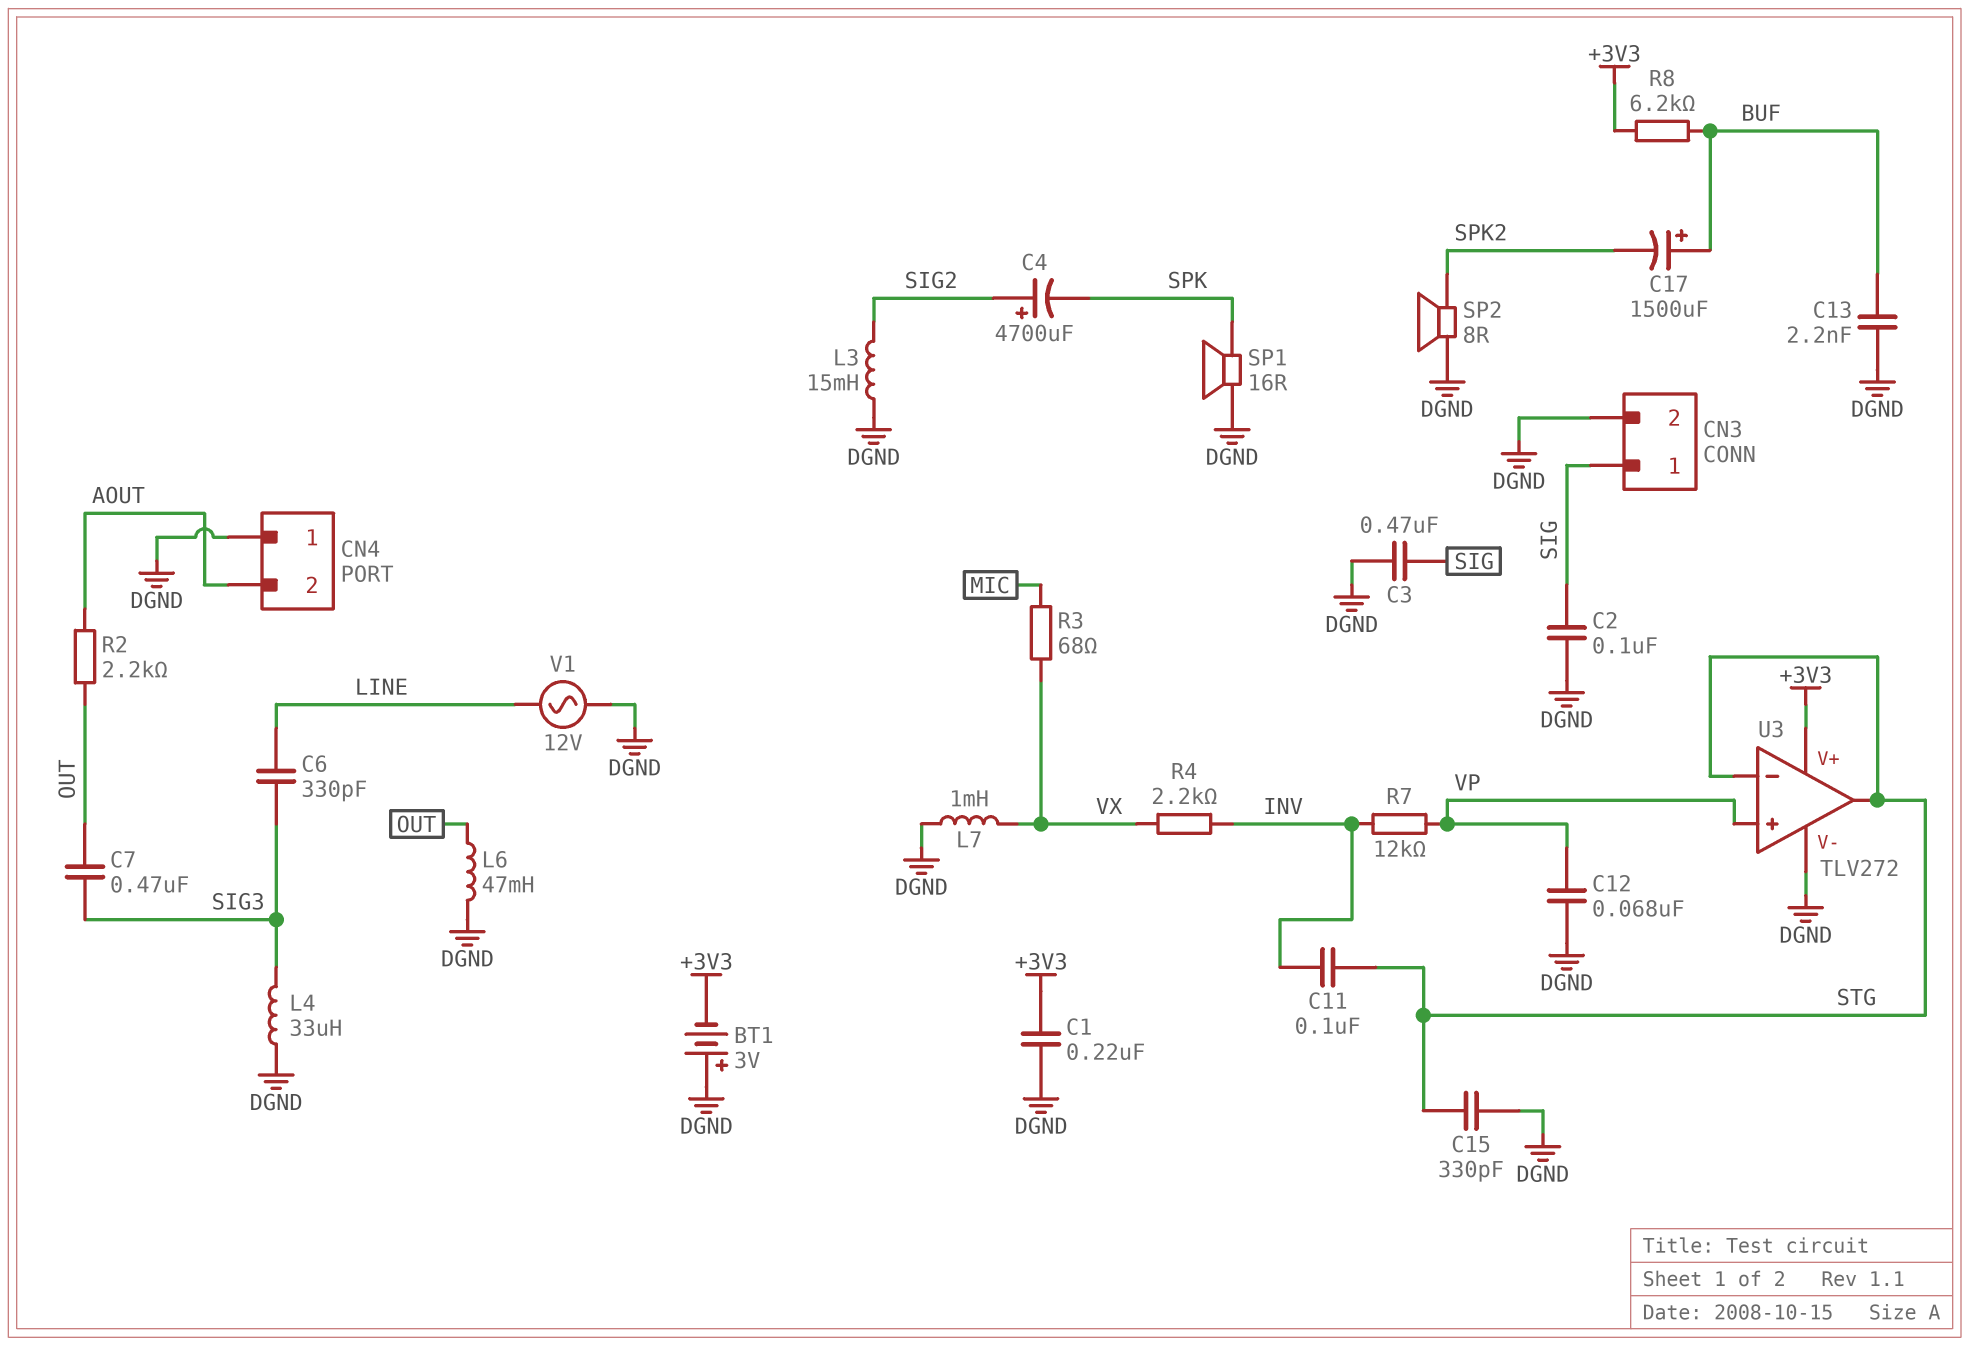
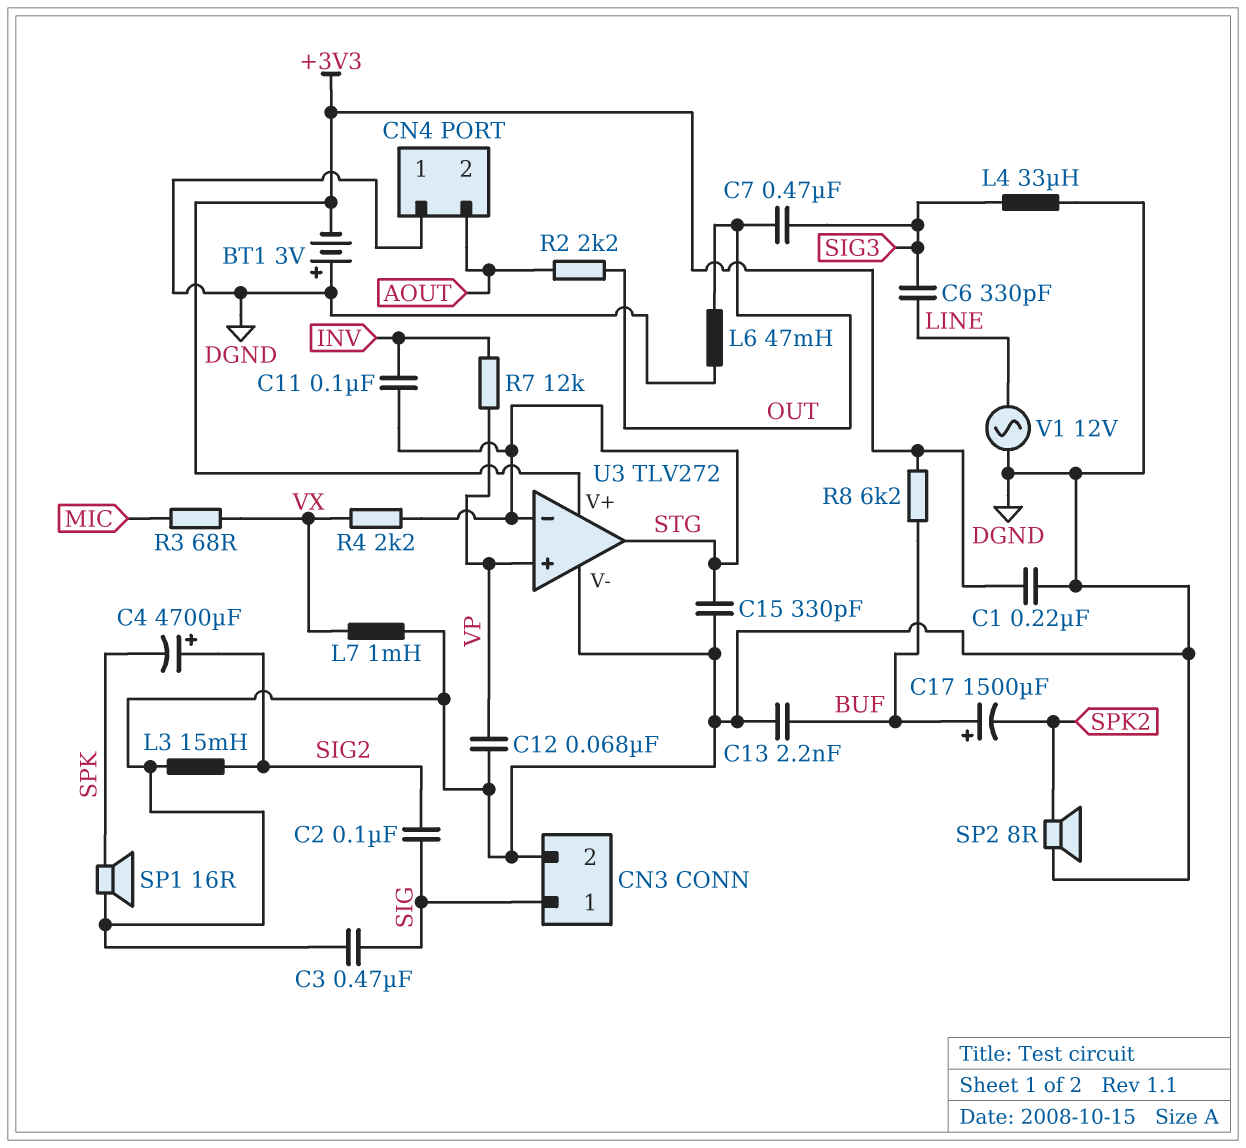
C2: 100nF (DGND, SIG) -> 100nF (SIG, SIG2)
R4: 2.2k (INV, VX) -> 2.2k (STG, VX)

